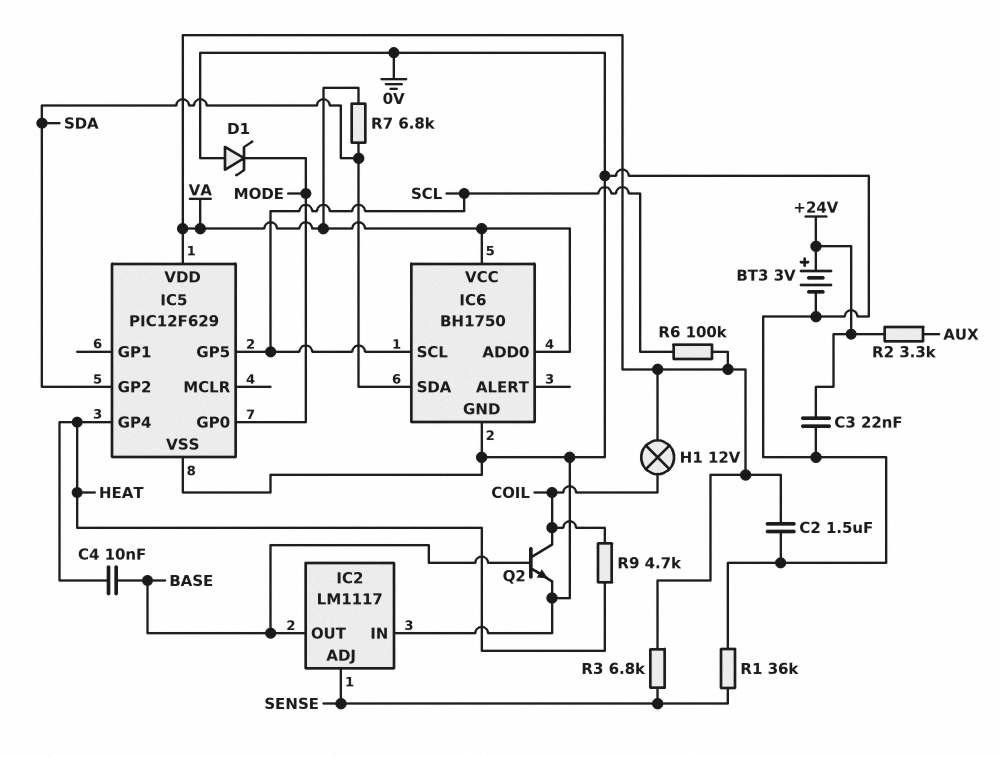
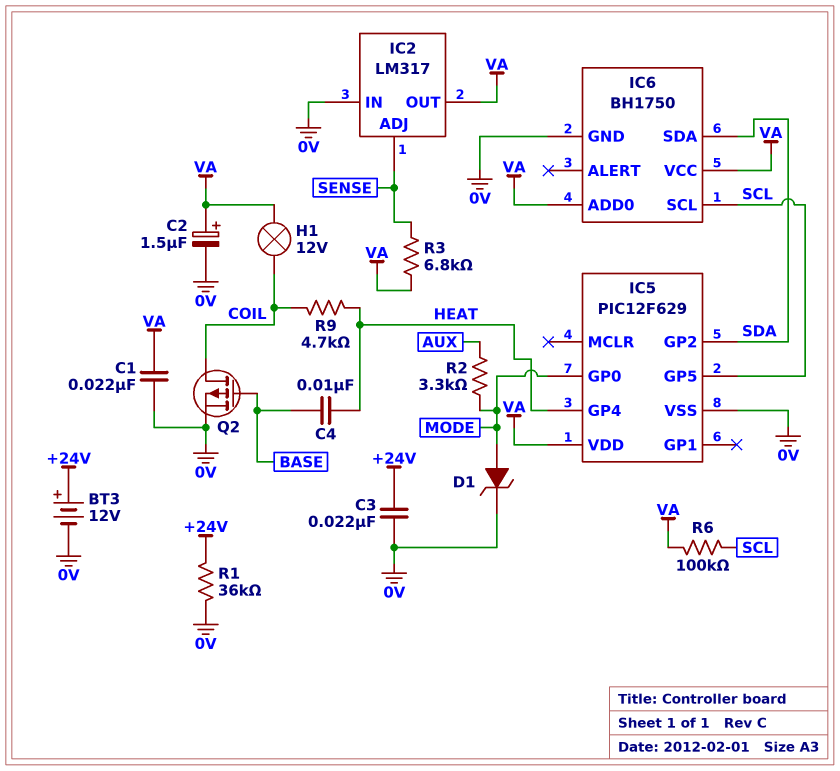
BT3: 3V (plus +24V, minus 0V) -> 12V (plus +24V, minus 0V)
C1: none -> 22nF (0V, VA)
C2: 1.5uF (0V, VA) -> 1.5uF (plus VA, minus 0V)
D1: zener (A 0V, K MODE) -> zener (A MODE, K 0V)
IC2: LM1117 -> LM317
IC2 pin OUT: BASE -> VA
Q2: NPN (B BASE, C COIL, E 0V) -> PMOS (G BASE, D COIL, S 0V)
R1: 36k (0V, SENSE) -> 36k (+24V, 0V)
R2: 3.3k (+24V, AUX) -> 3.3k (AUX, MODE)
R7: 6.8k (SDA, VA) -> none

